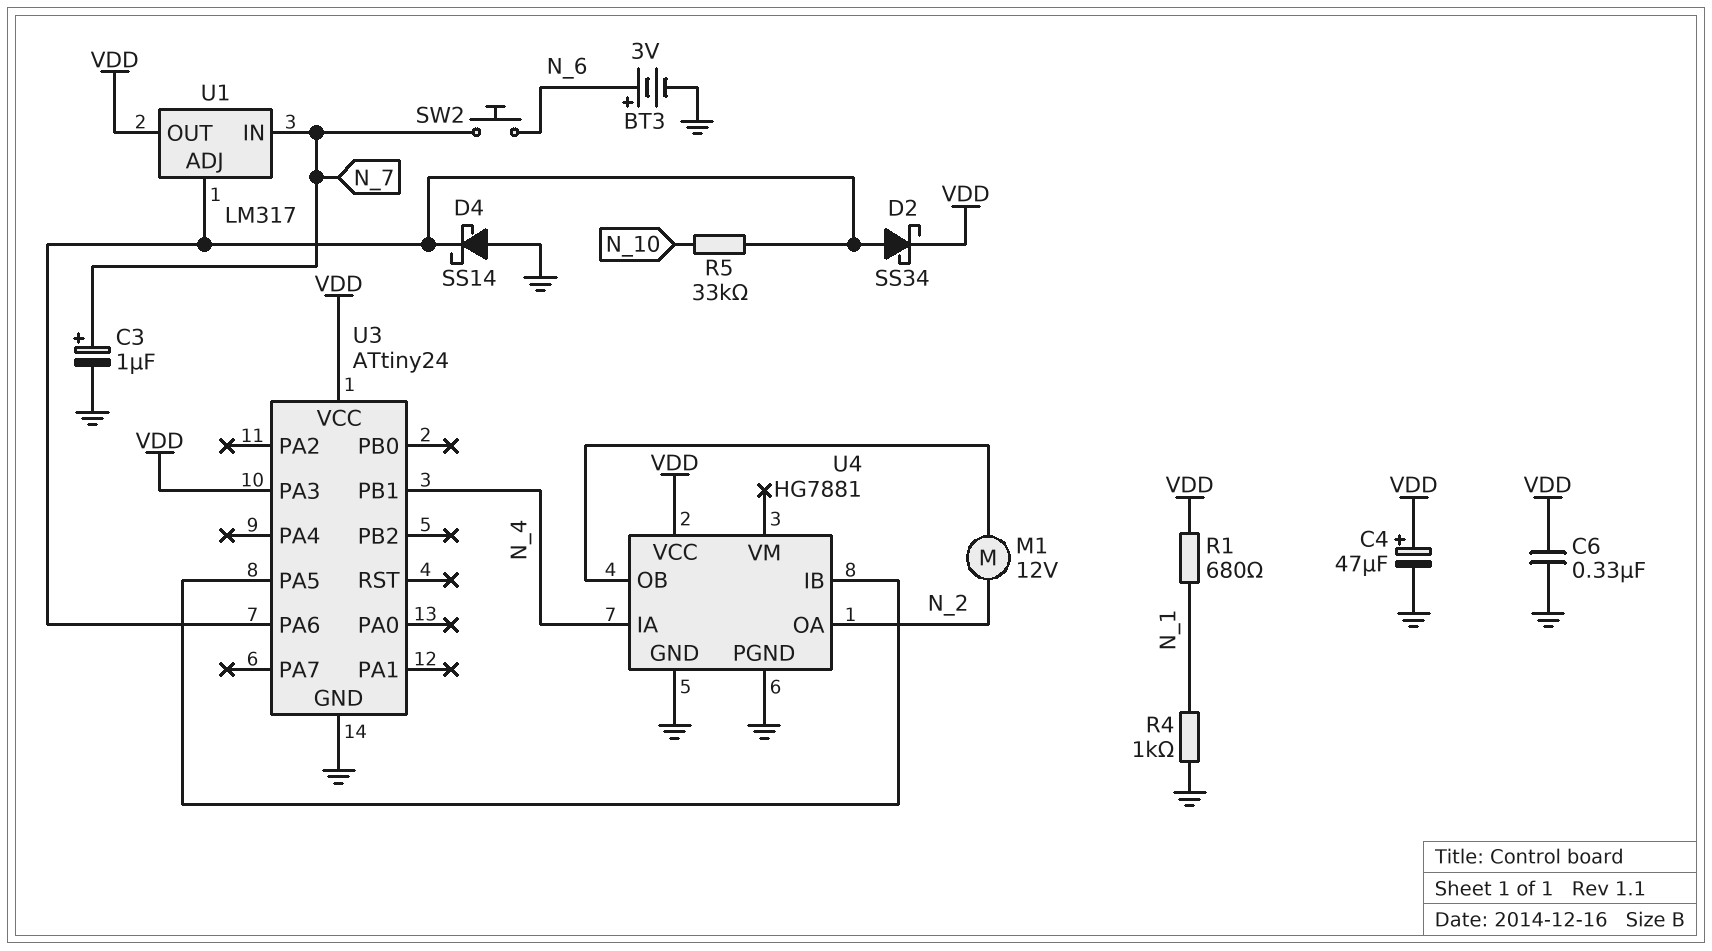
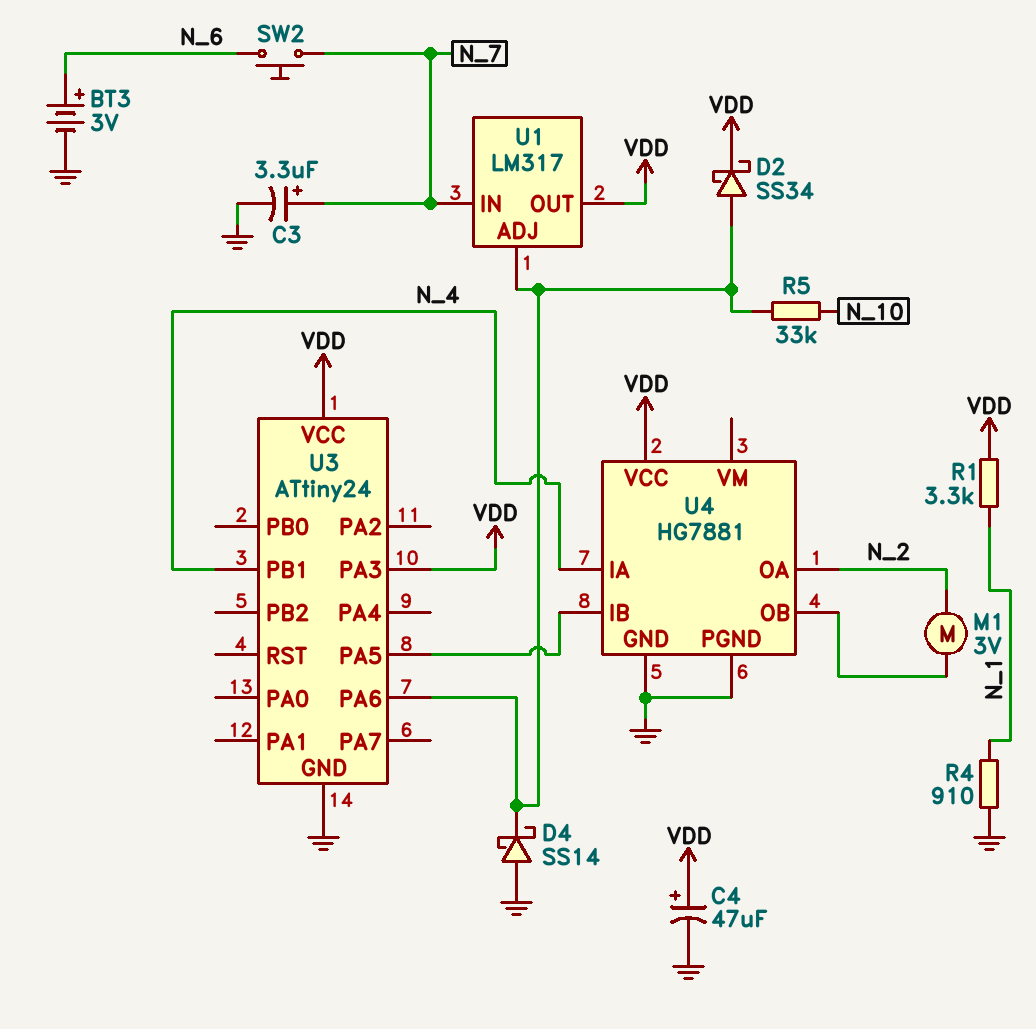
C3: 1uF (plus N_7, minus GND) -> 3.3uF (plus N_7, minus GND)
C6: 330nF (GND, VDD) -> none
M1: motor 12V (N_2, U4/OB) -> motor 3V (N_2, U4/OB)
R1: 680 (N_1, VDD) -> 3.3k (N_1, VDD)
R4: 1k (GND, N_1) -> 910 (GND, N_1)

